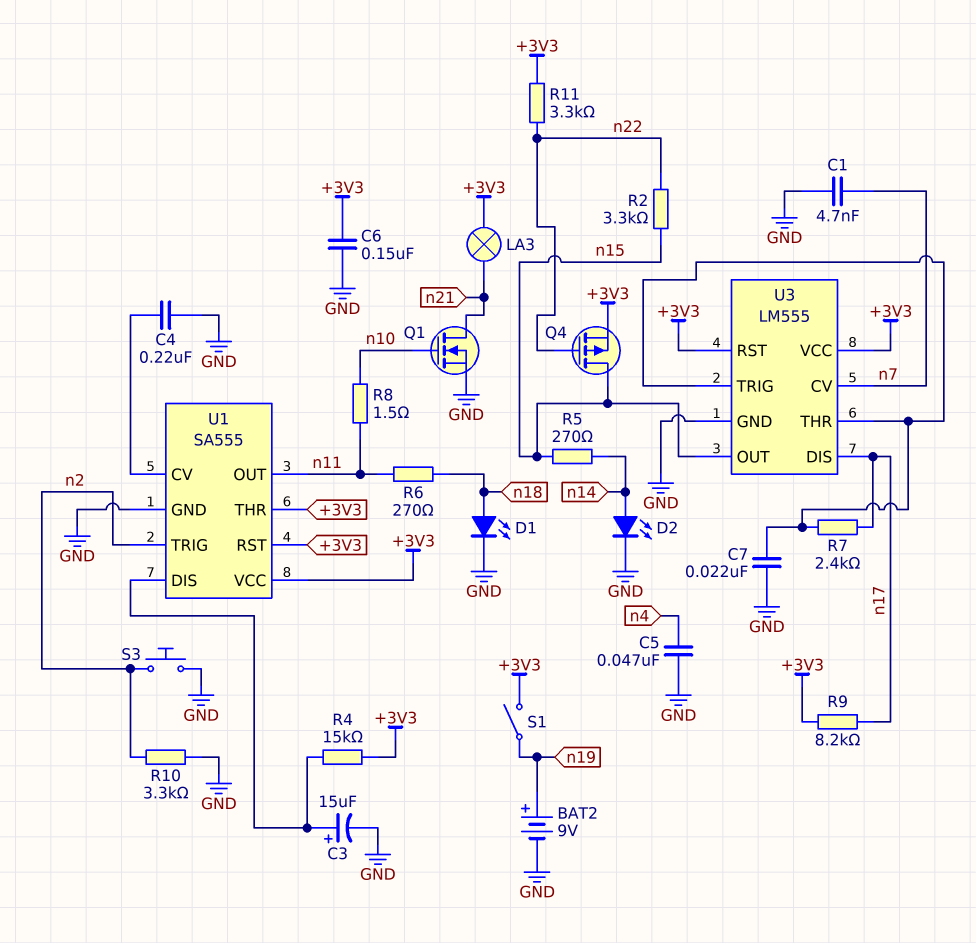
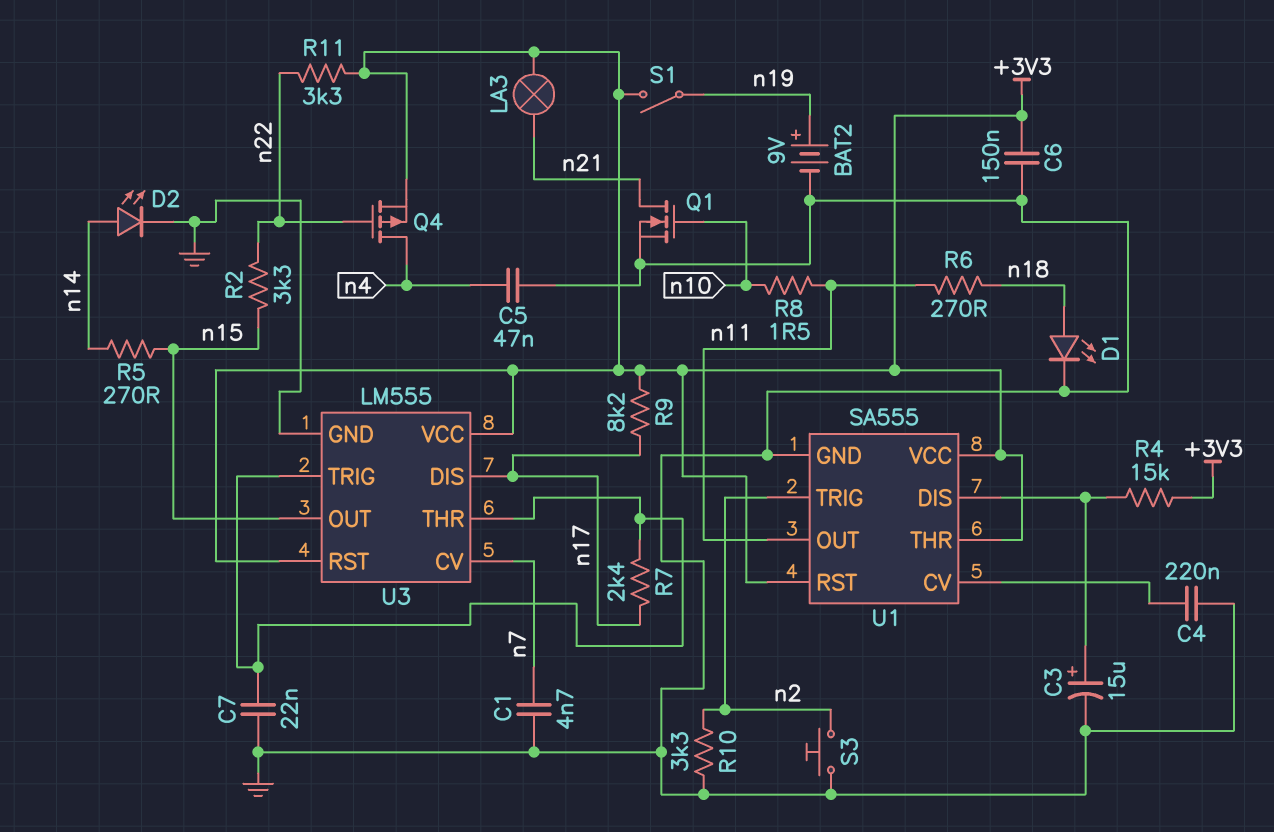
Q4: PMOS (G n22, D n15, S +3V3) -> PMOS (G n22, D n4, S +3V3)

